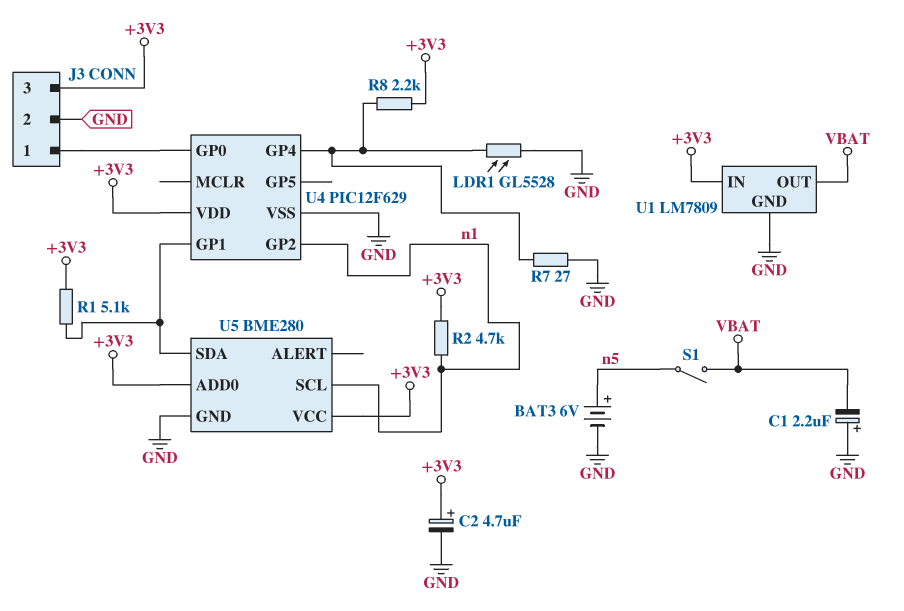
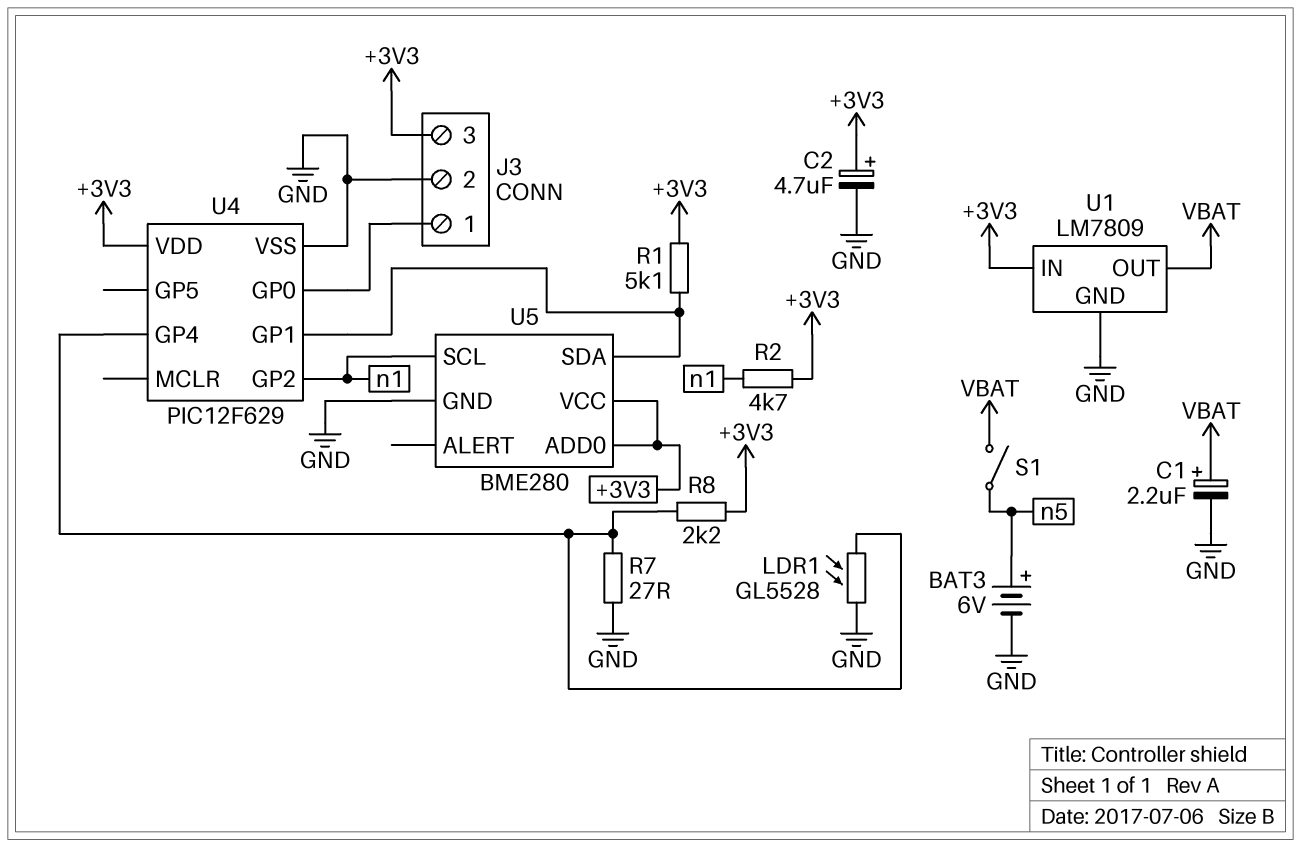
C1: 2.2uF (plus GND, minus VBAT) -> 2.2uF (plus VBAT, minus GND)

